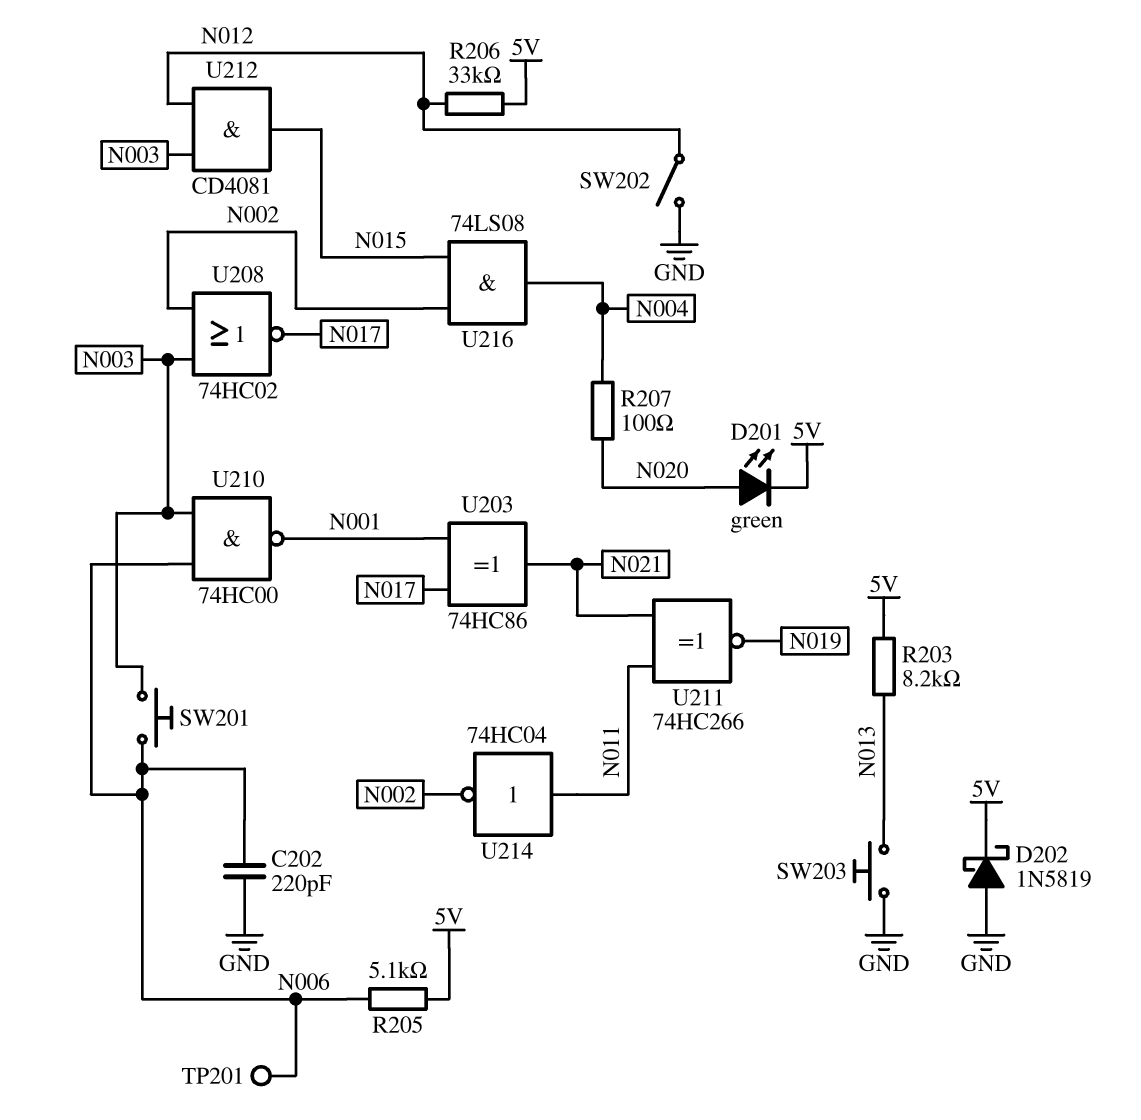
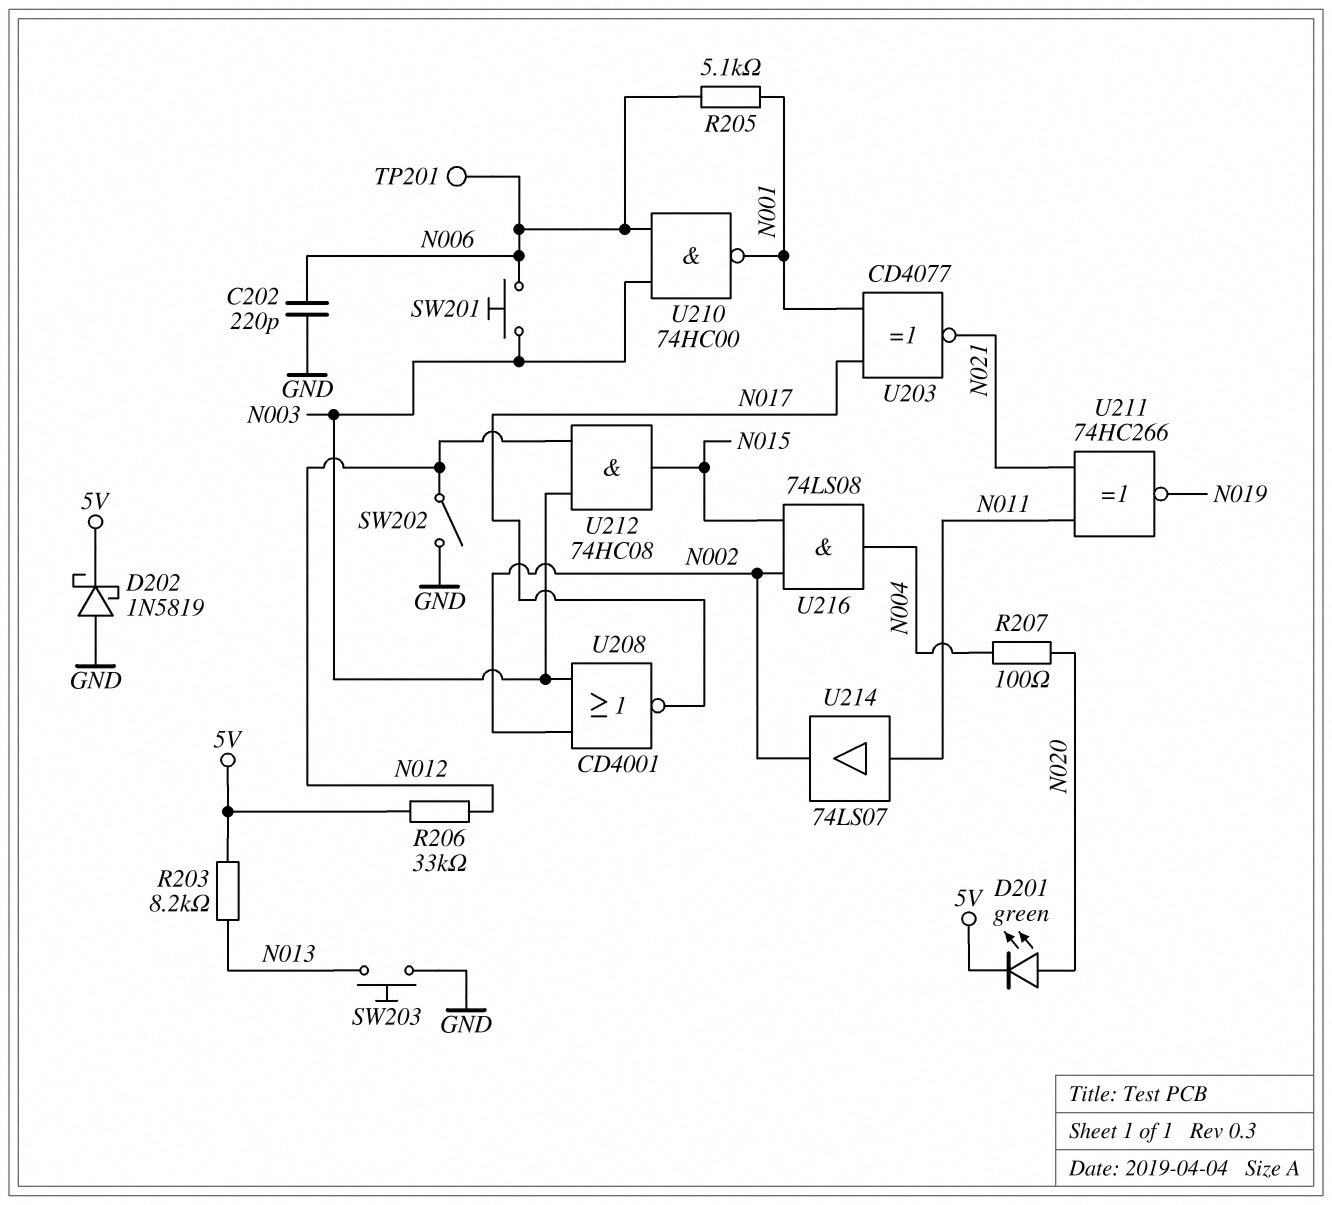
R205: 5.1k (5V, N006) -> 5.1k (N001, N006)
U203: XOR 74HC86 (in N001, in N017, out N021) -> XNOR CD4077 (in N001, in N017, out N021)
U208: NOR 74HC02 (in N002, in N003, out N017) -> NOR CD4001 (in N002, in N003, out N017)
U212: AND CD4081 (in N003, in N012, out N015) -> AND 74HC08 (in N003, in N012, out N015)
U214: NOT 74HC04 (in N011, out N002) -> buffer 74LS07 (in N011, out N002)

